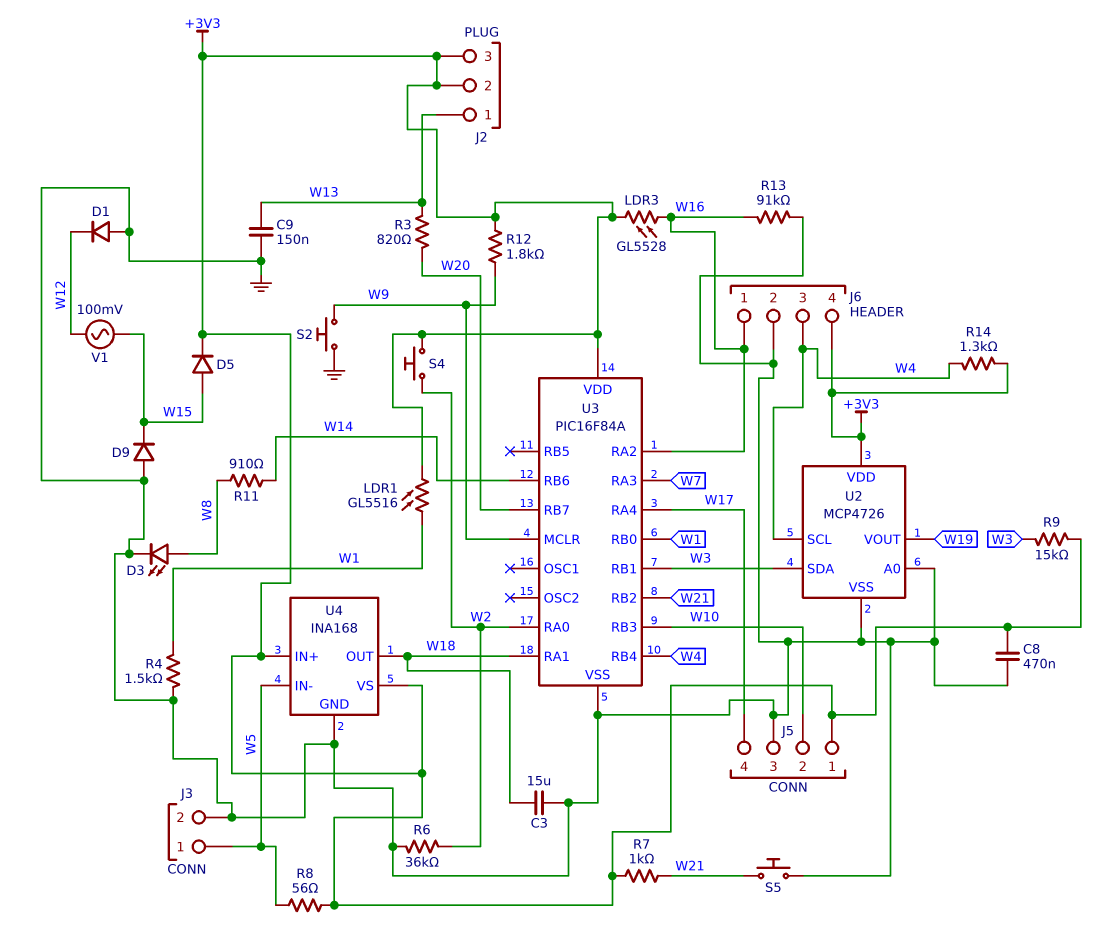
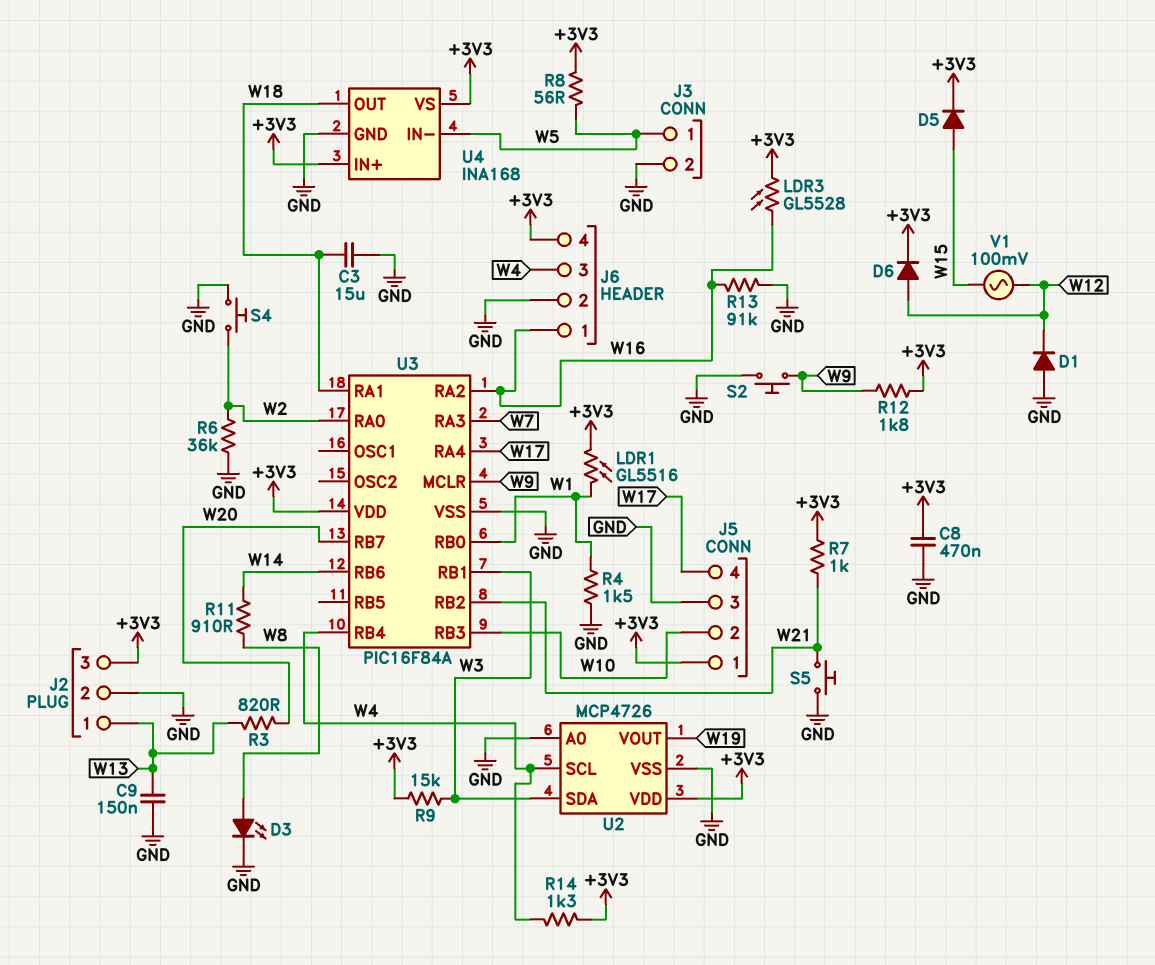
D6: none -> diode (A W12, K +3V3)
D9: diode (A GND, K W15) -> none
J2 pin 2: +3V3 -> GND
S4: button (+3V3, W2) -> button (GND, W2)

